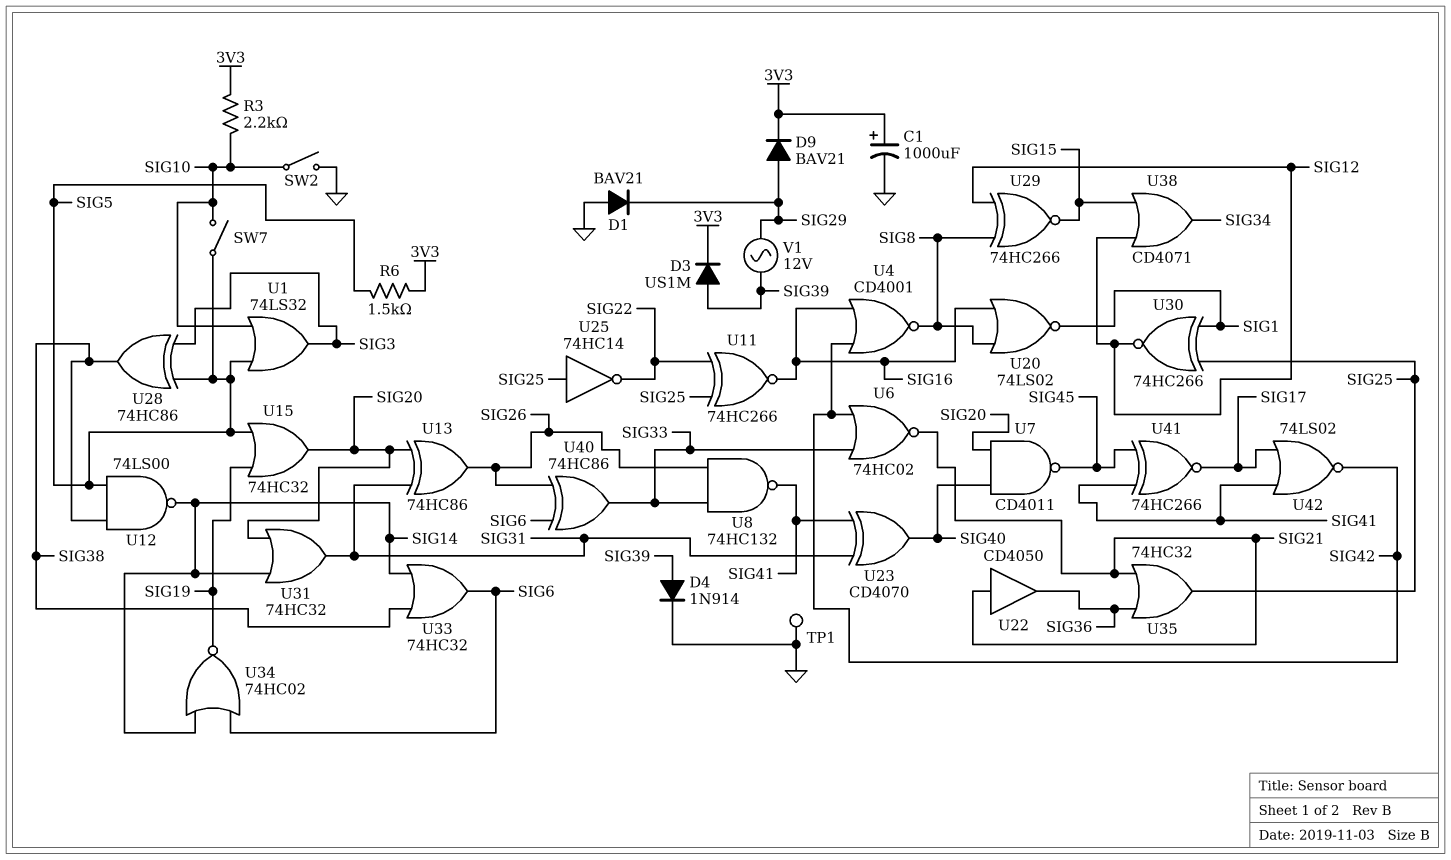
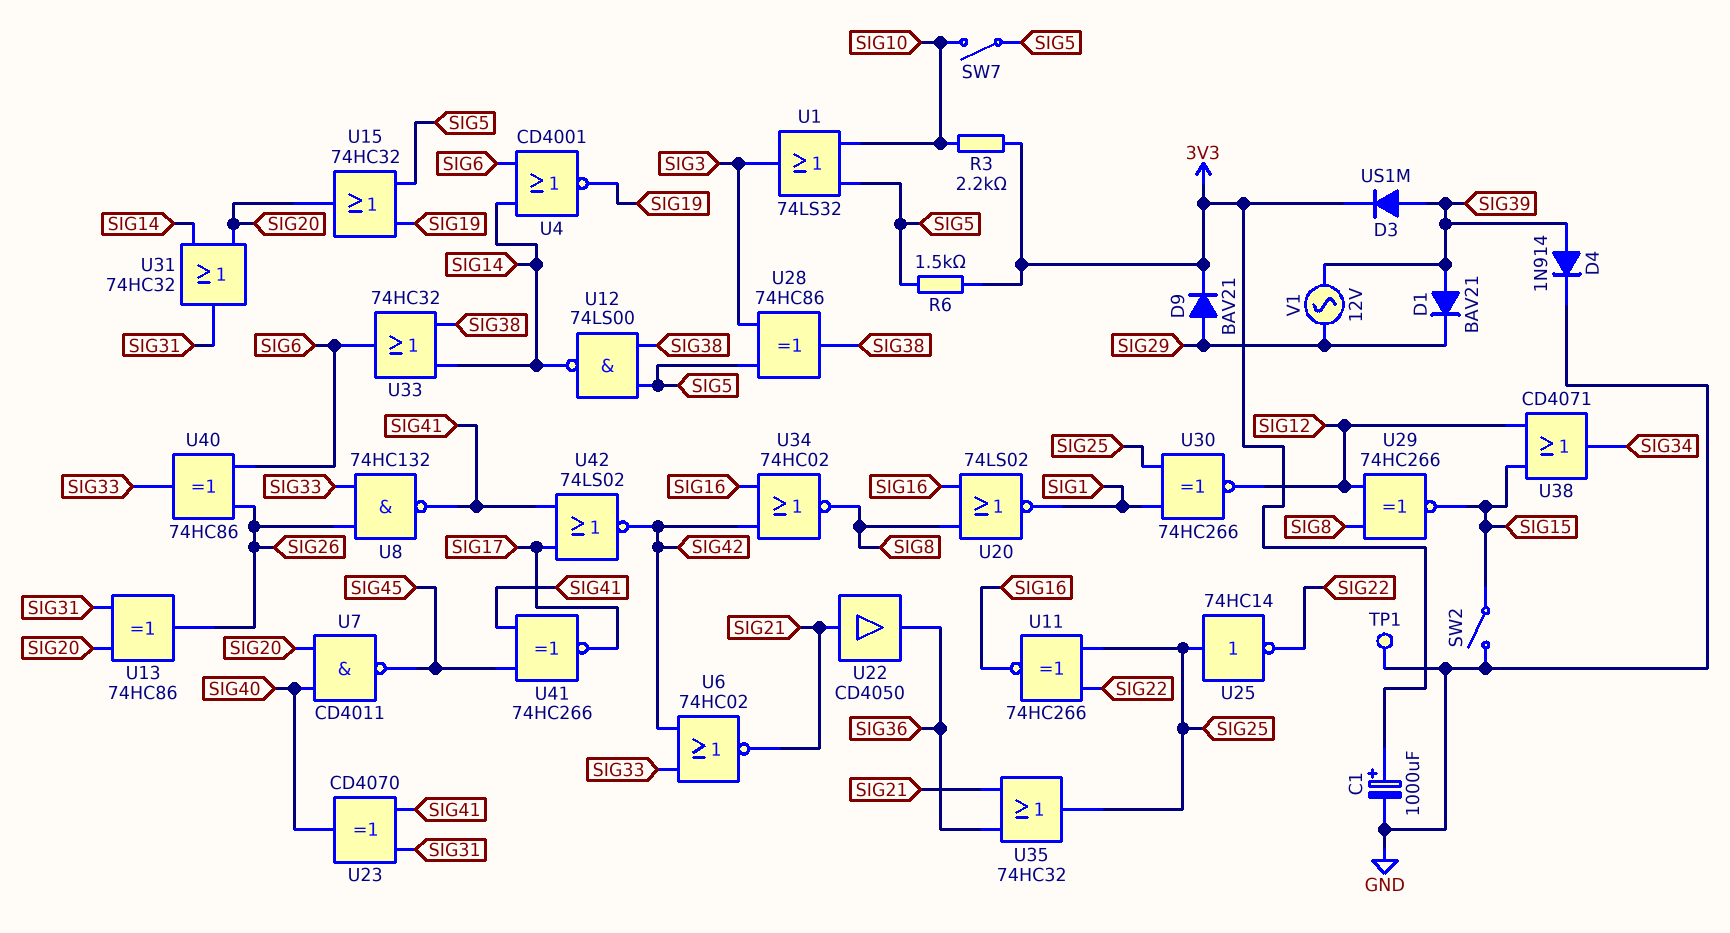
D1: diode BAV21 (A GND, K SIG29) -> diode BAV21 (A SIG39, K SIG29)
SW2: switch (GND, SIG10) -> switch (GND, SIG15)
U4: NOR CD4001 (in SIG16, in SIG42, out SIG8) -> NOR CD4001 (in SIG6, in SIG14, out SIG19)
U34: NOR 74HC02 (in SIG6, in SIG14, out SIG19) -> NOR 74HC02 (in SIG16, in SIG42, out SIG8)

